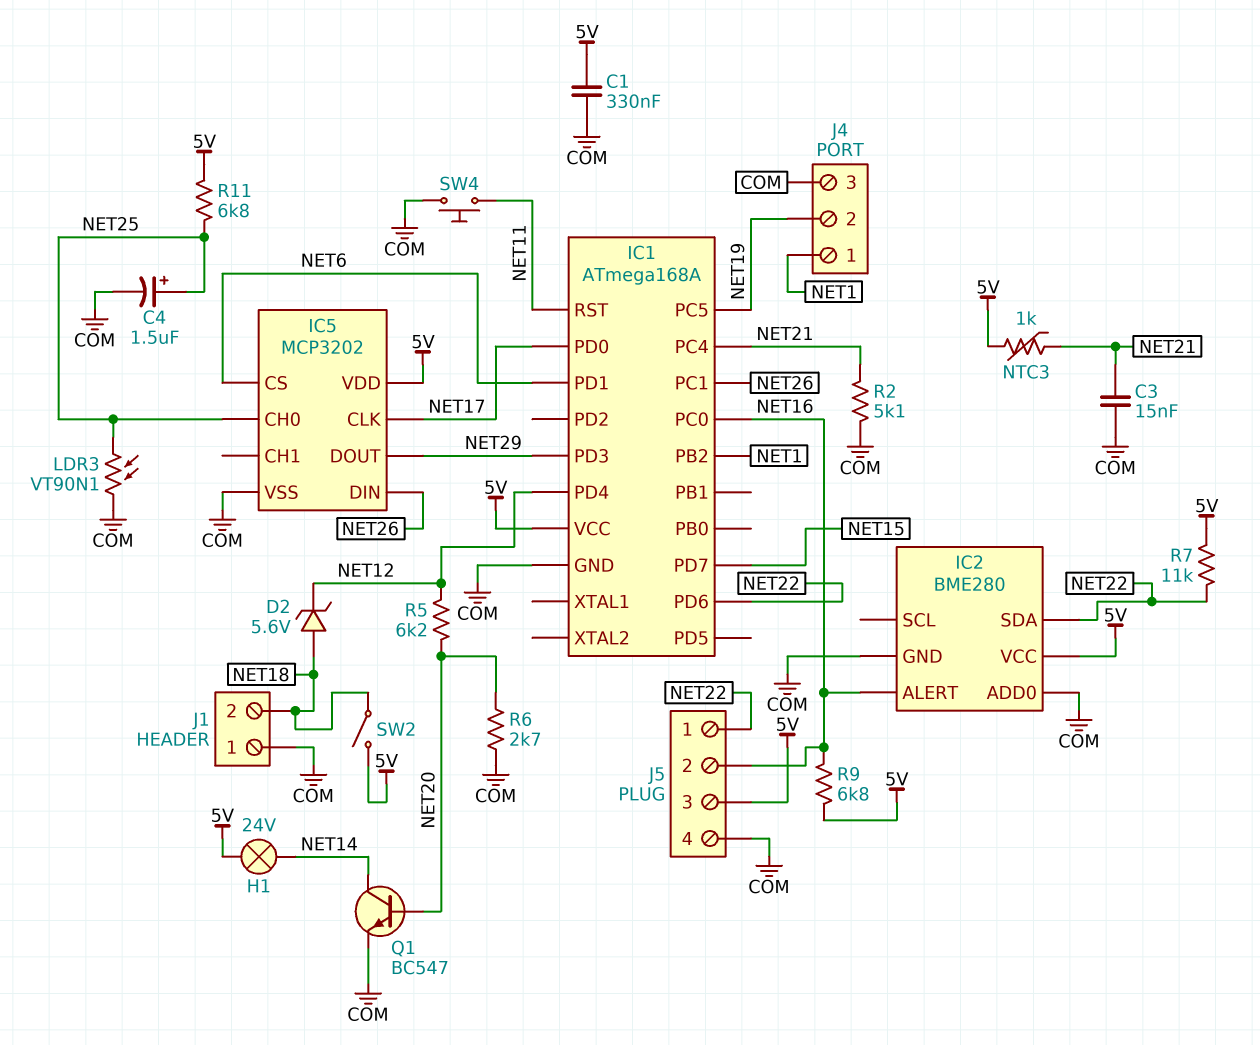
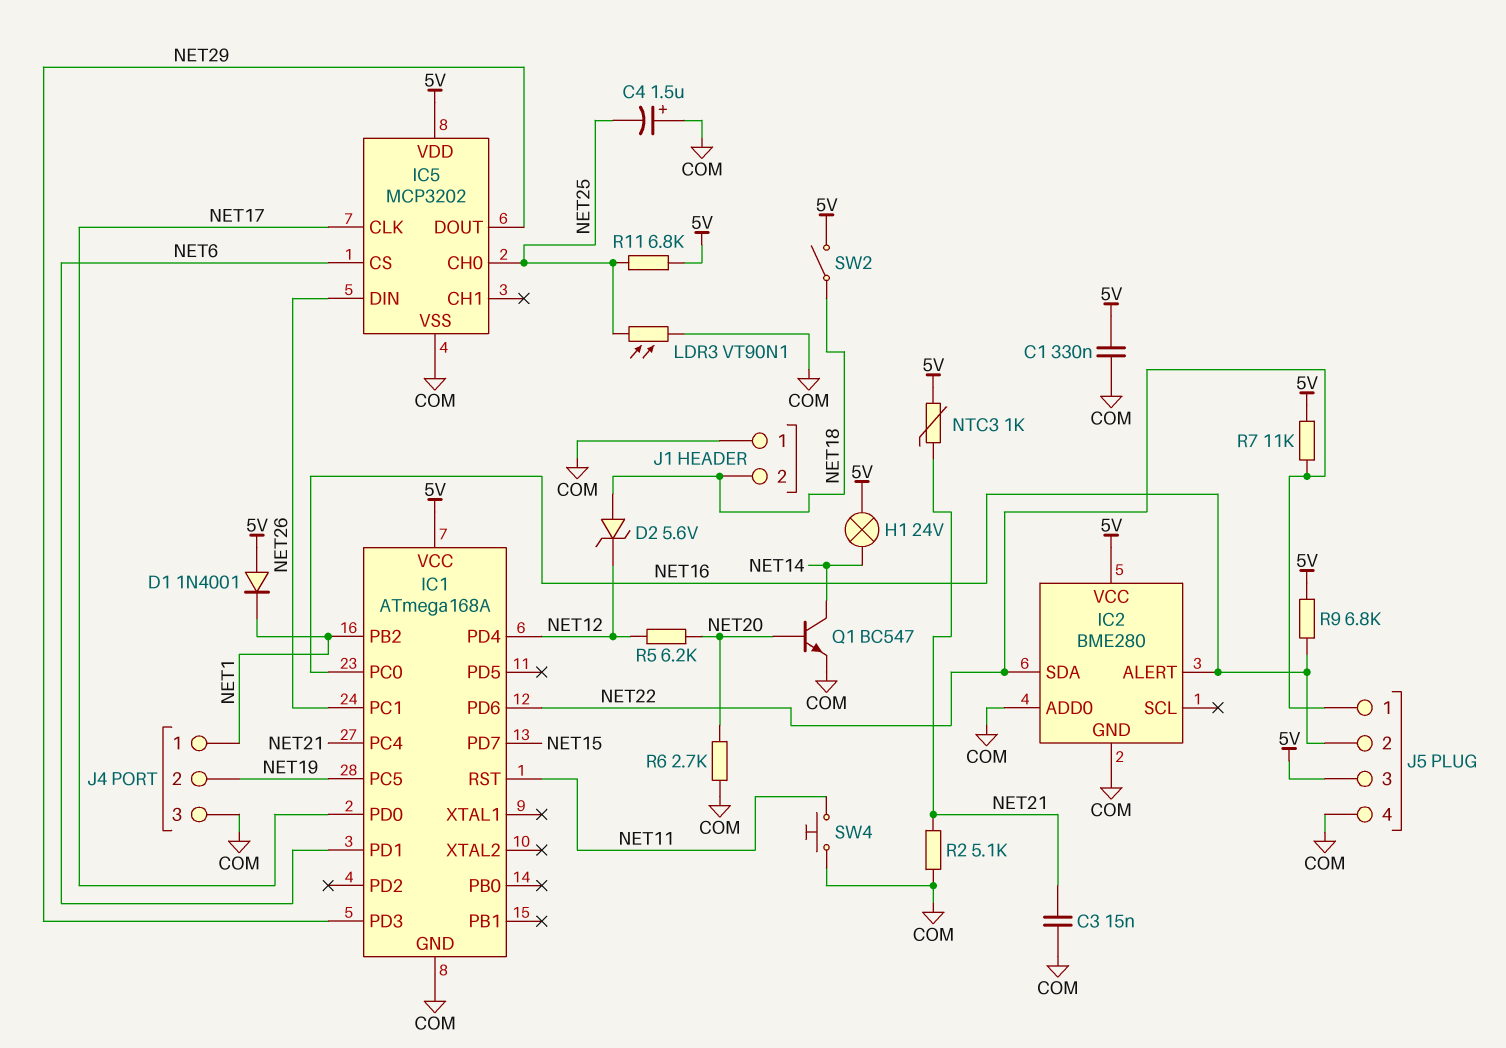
C4: 1.5uF (plus NET25, minus COM) -> 1.5uF (plus COM, minus NET25)
D1: none -> diode 1N4001 (A 5V, K NET1)

